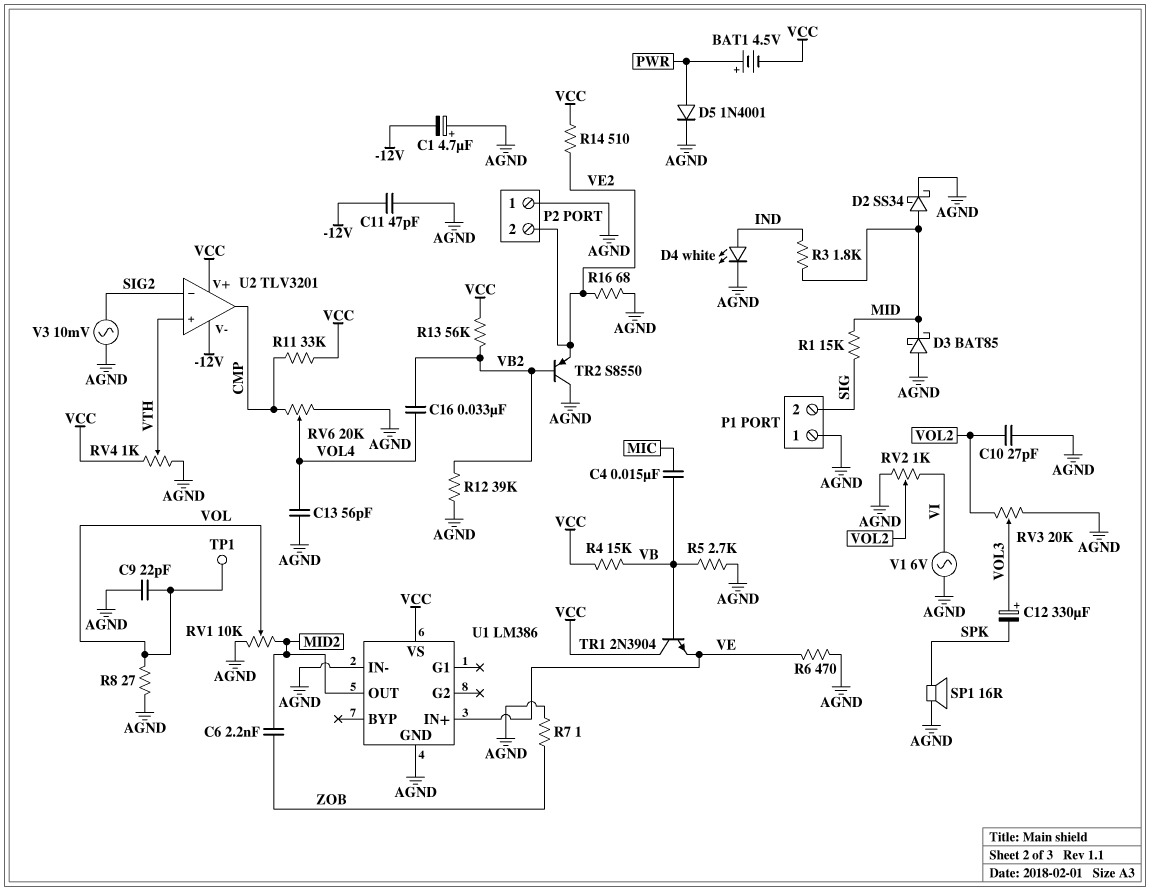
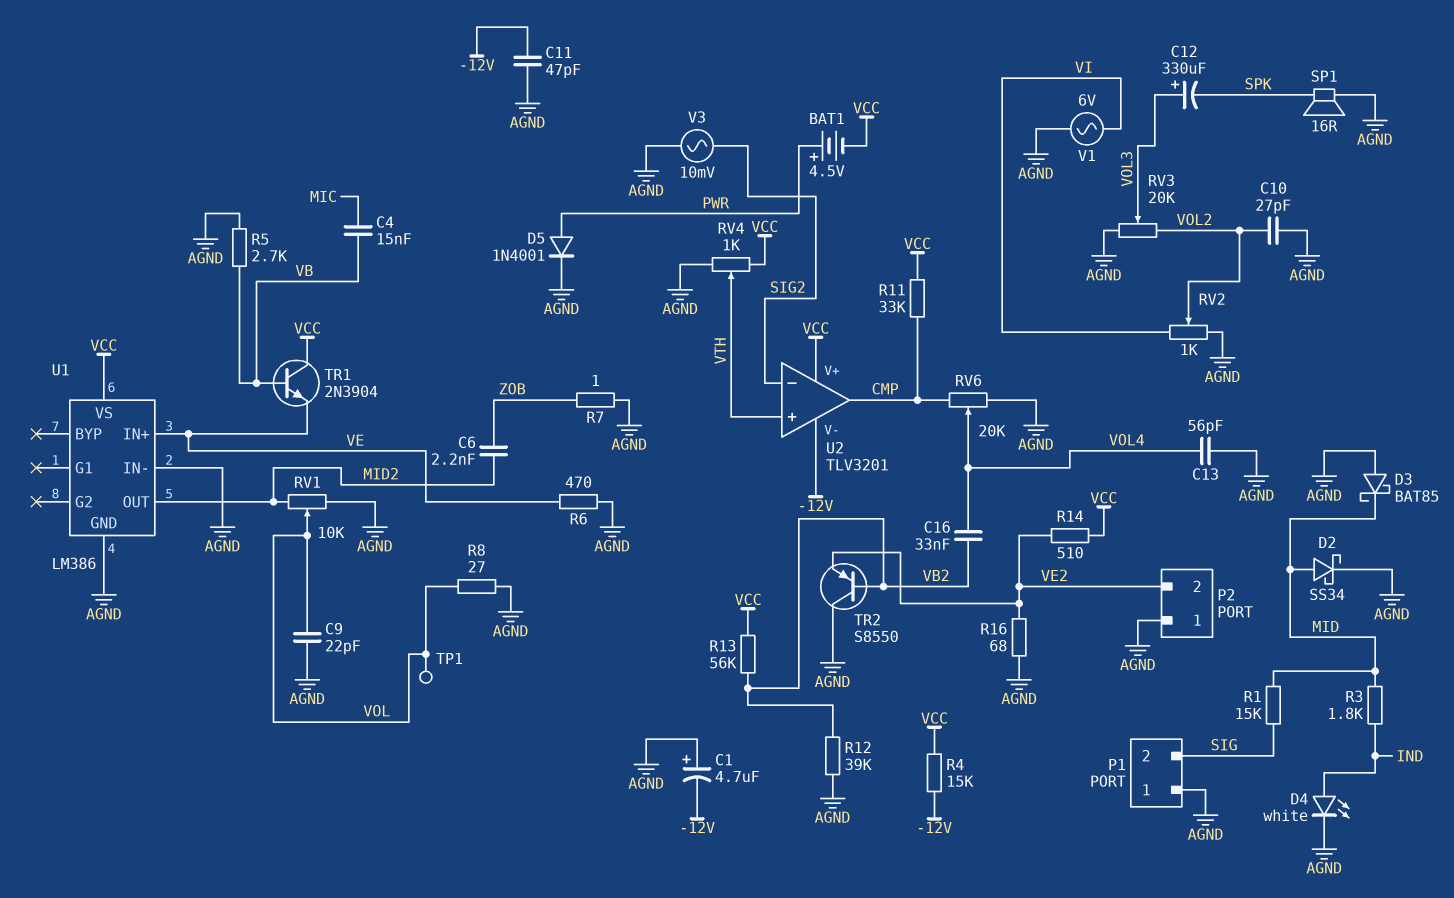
R4: 15k (VB, VCC) -> 15k (-12V, VCC)

